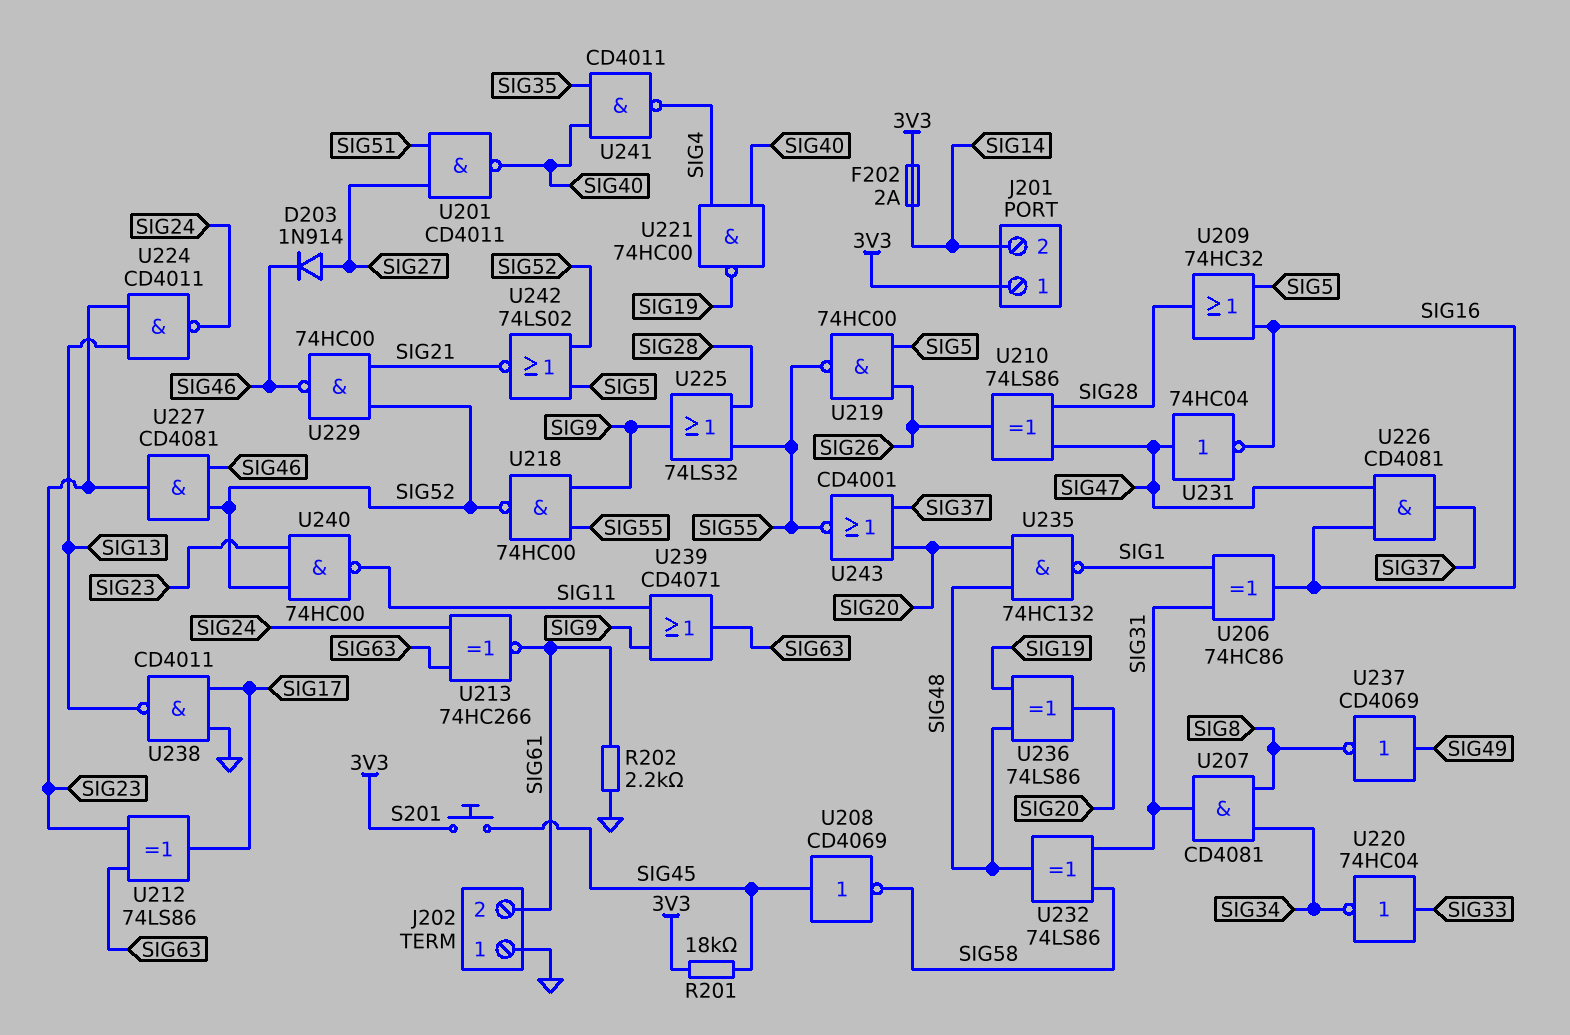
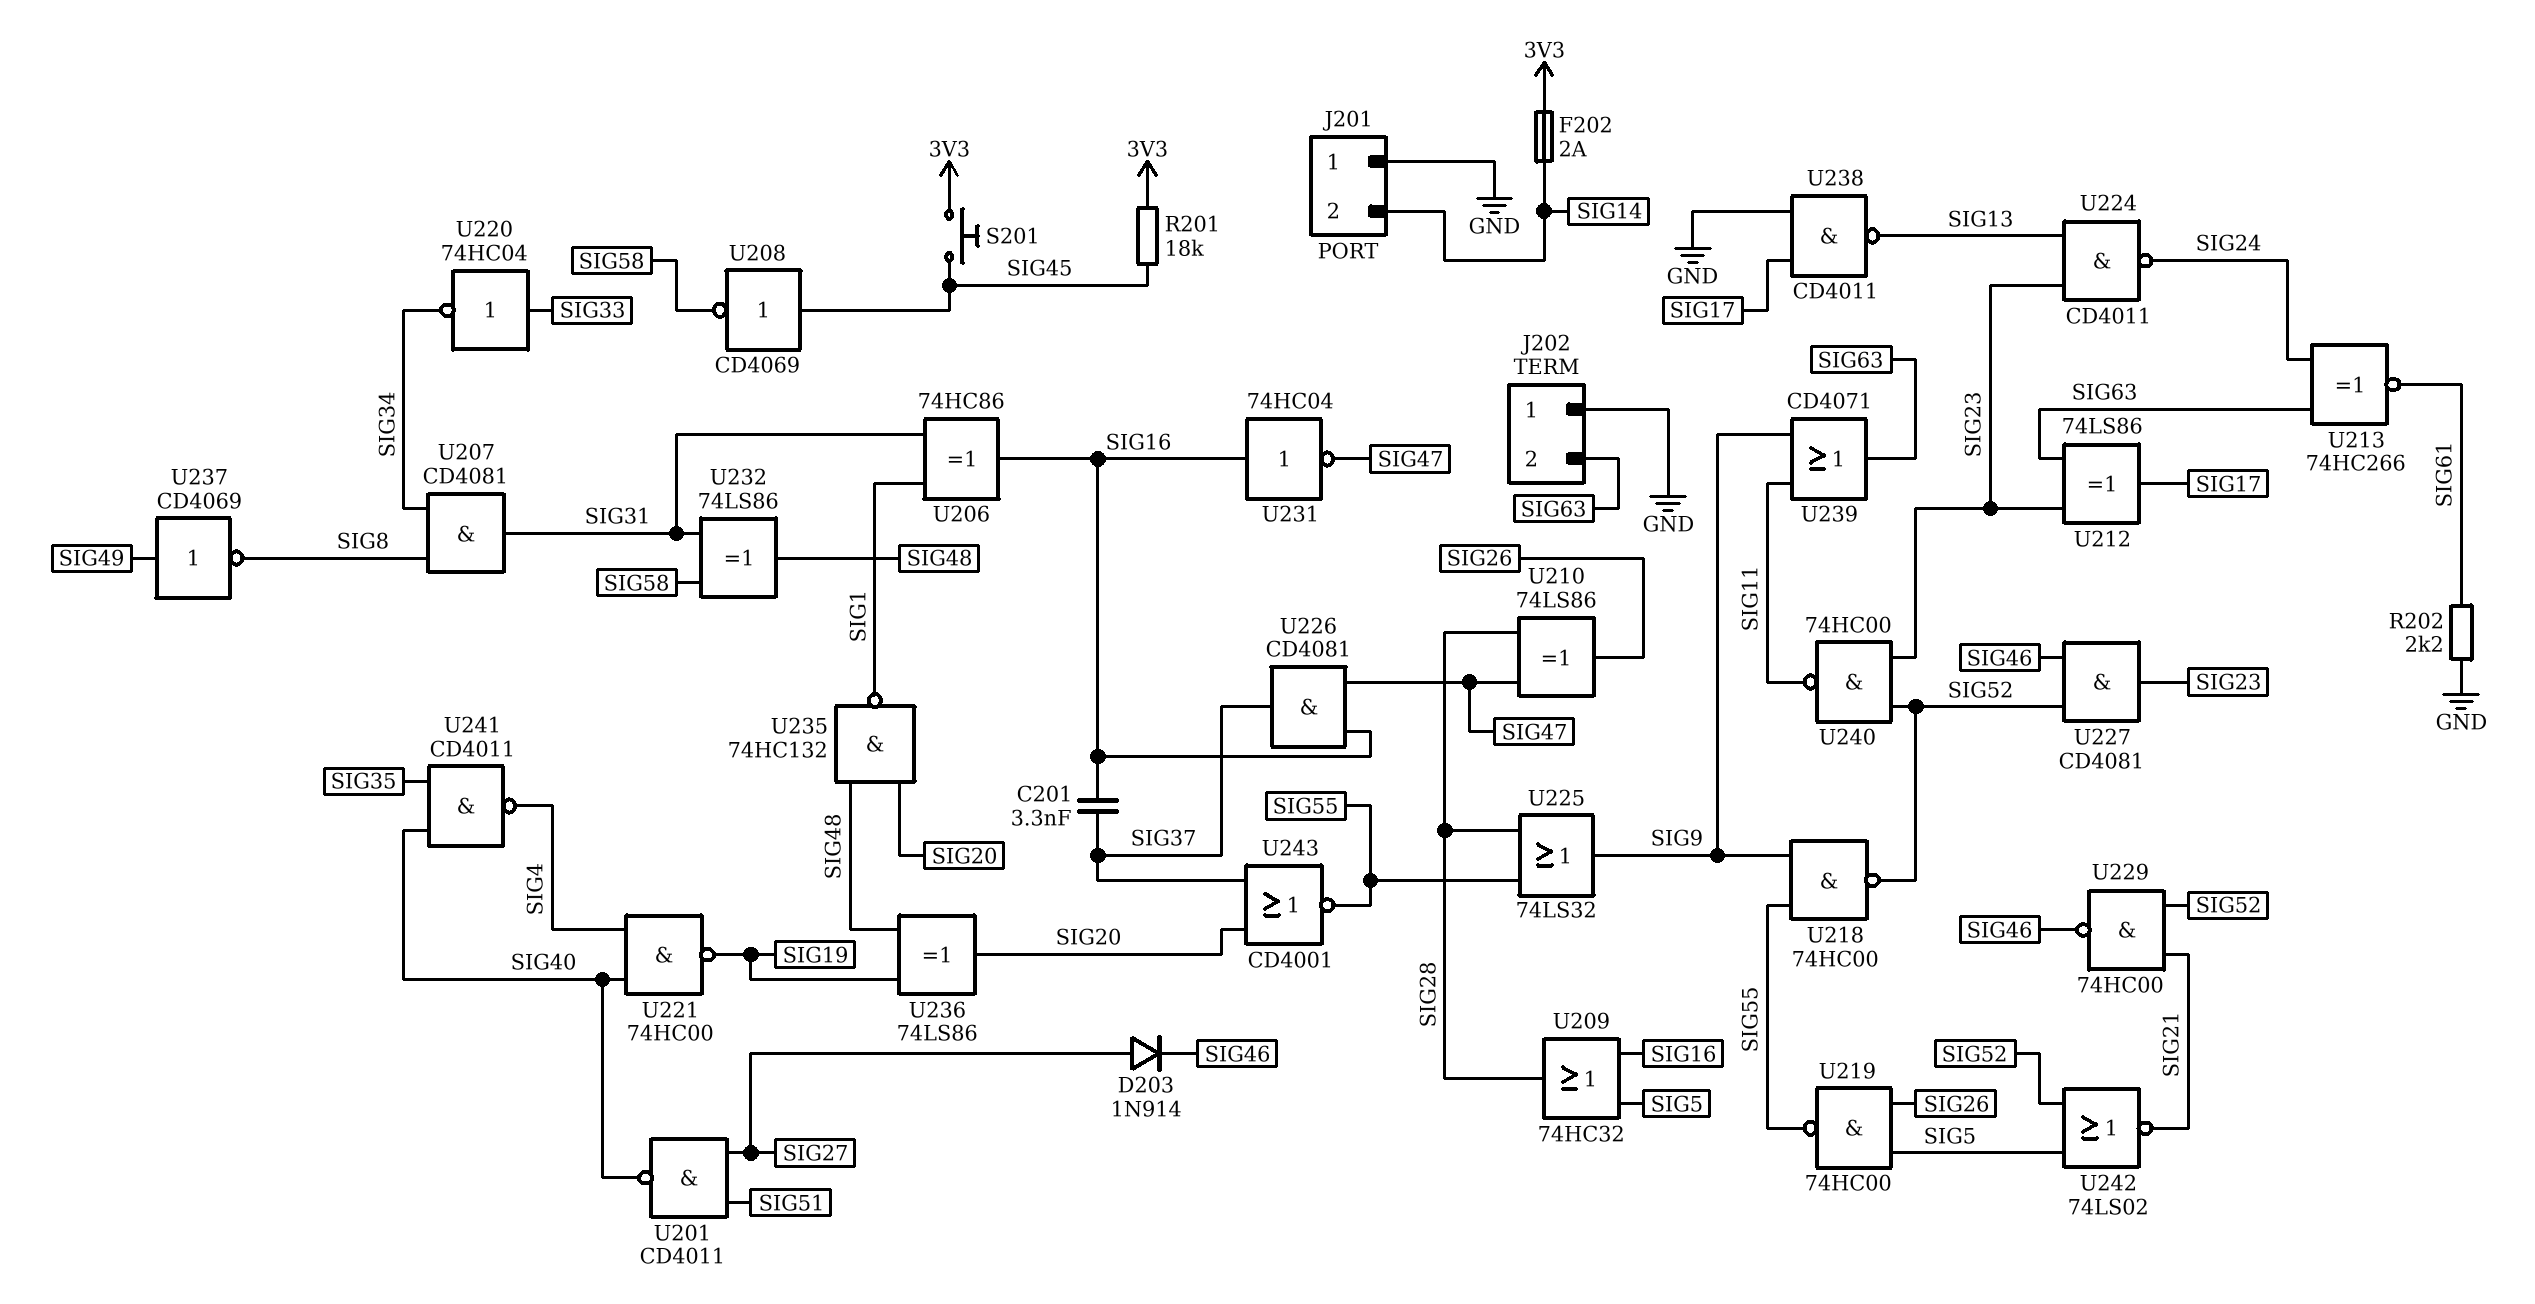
C201: none -> 3.3nF (SIG16, SIG37)
J201 pin 1: 3V3 -> GND
J202 pin 2: SIG61 -> SIG63
U231: NOT 74HC04 (in SIG47, out SIG16) -> NOT 74HC04 (in SIG16, out SIG47)

